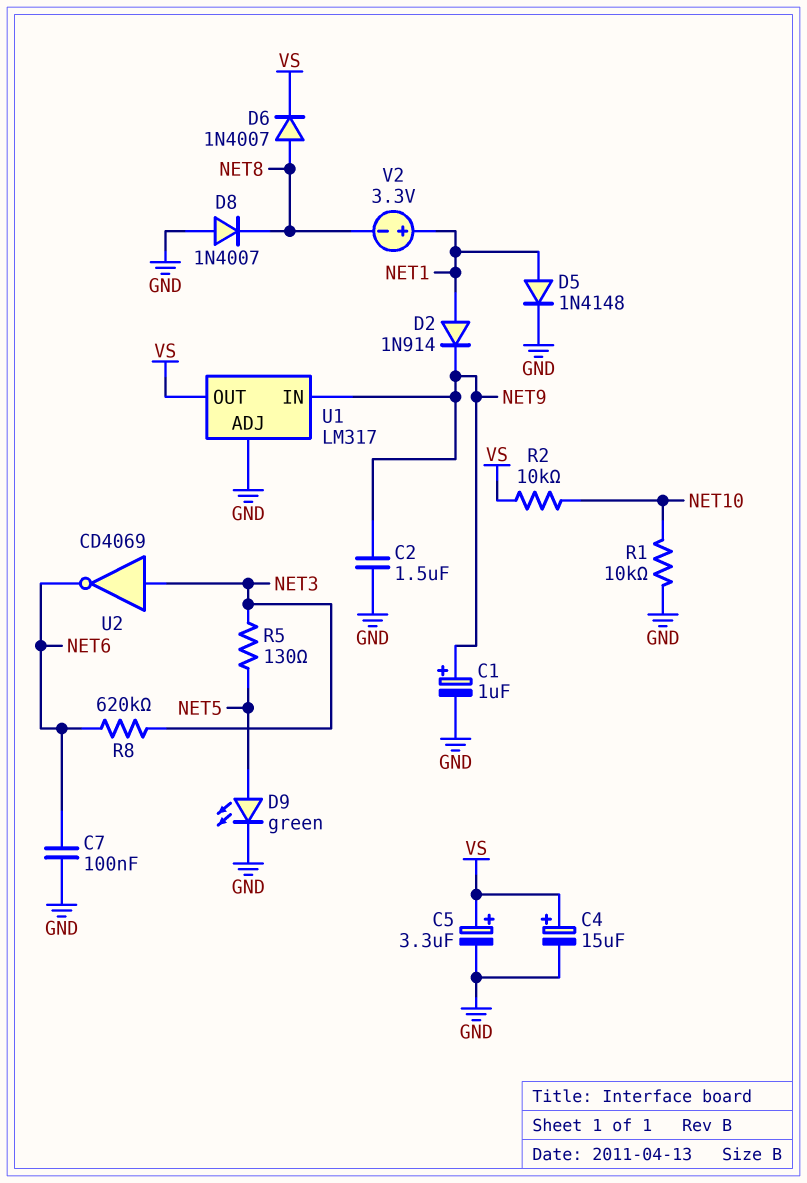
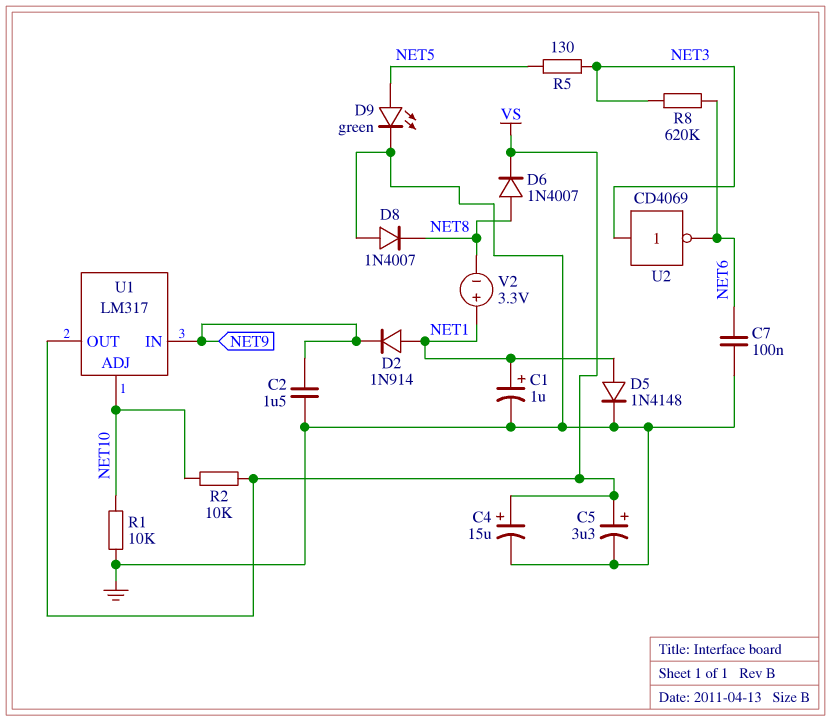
C1: 1uF (plus NET9, minus GND) -> 1uF (plus NET1, minus GND)
U1 pin ADJ: GND -> NET10

